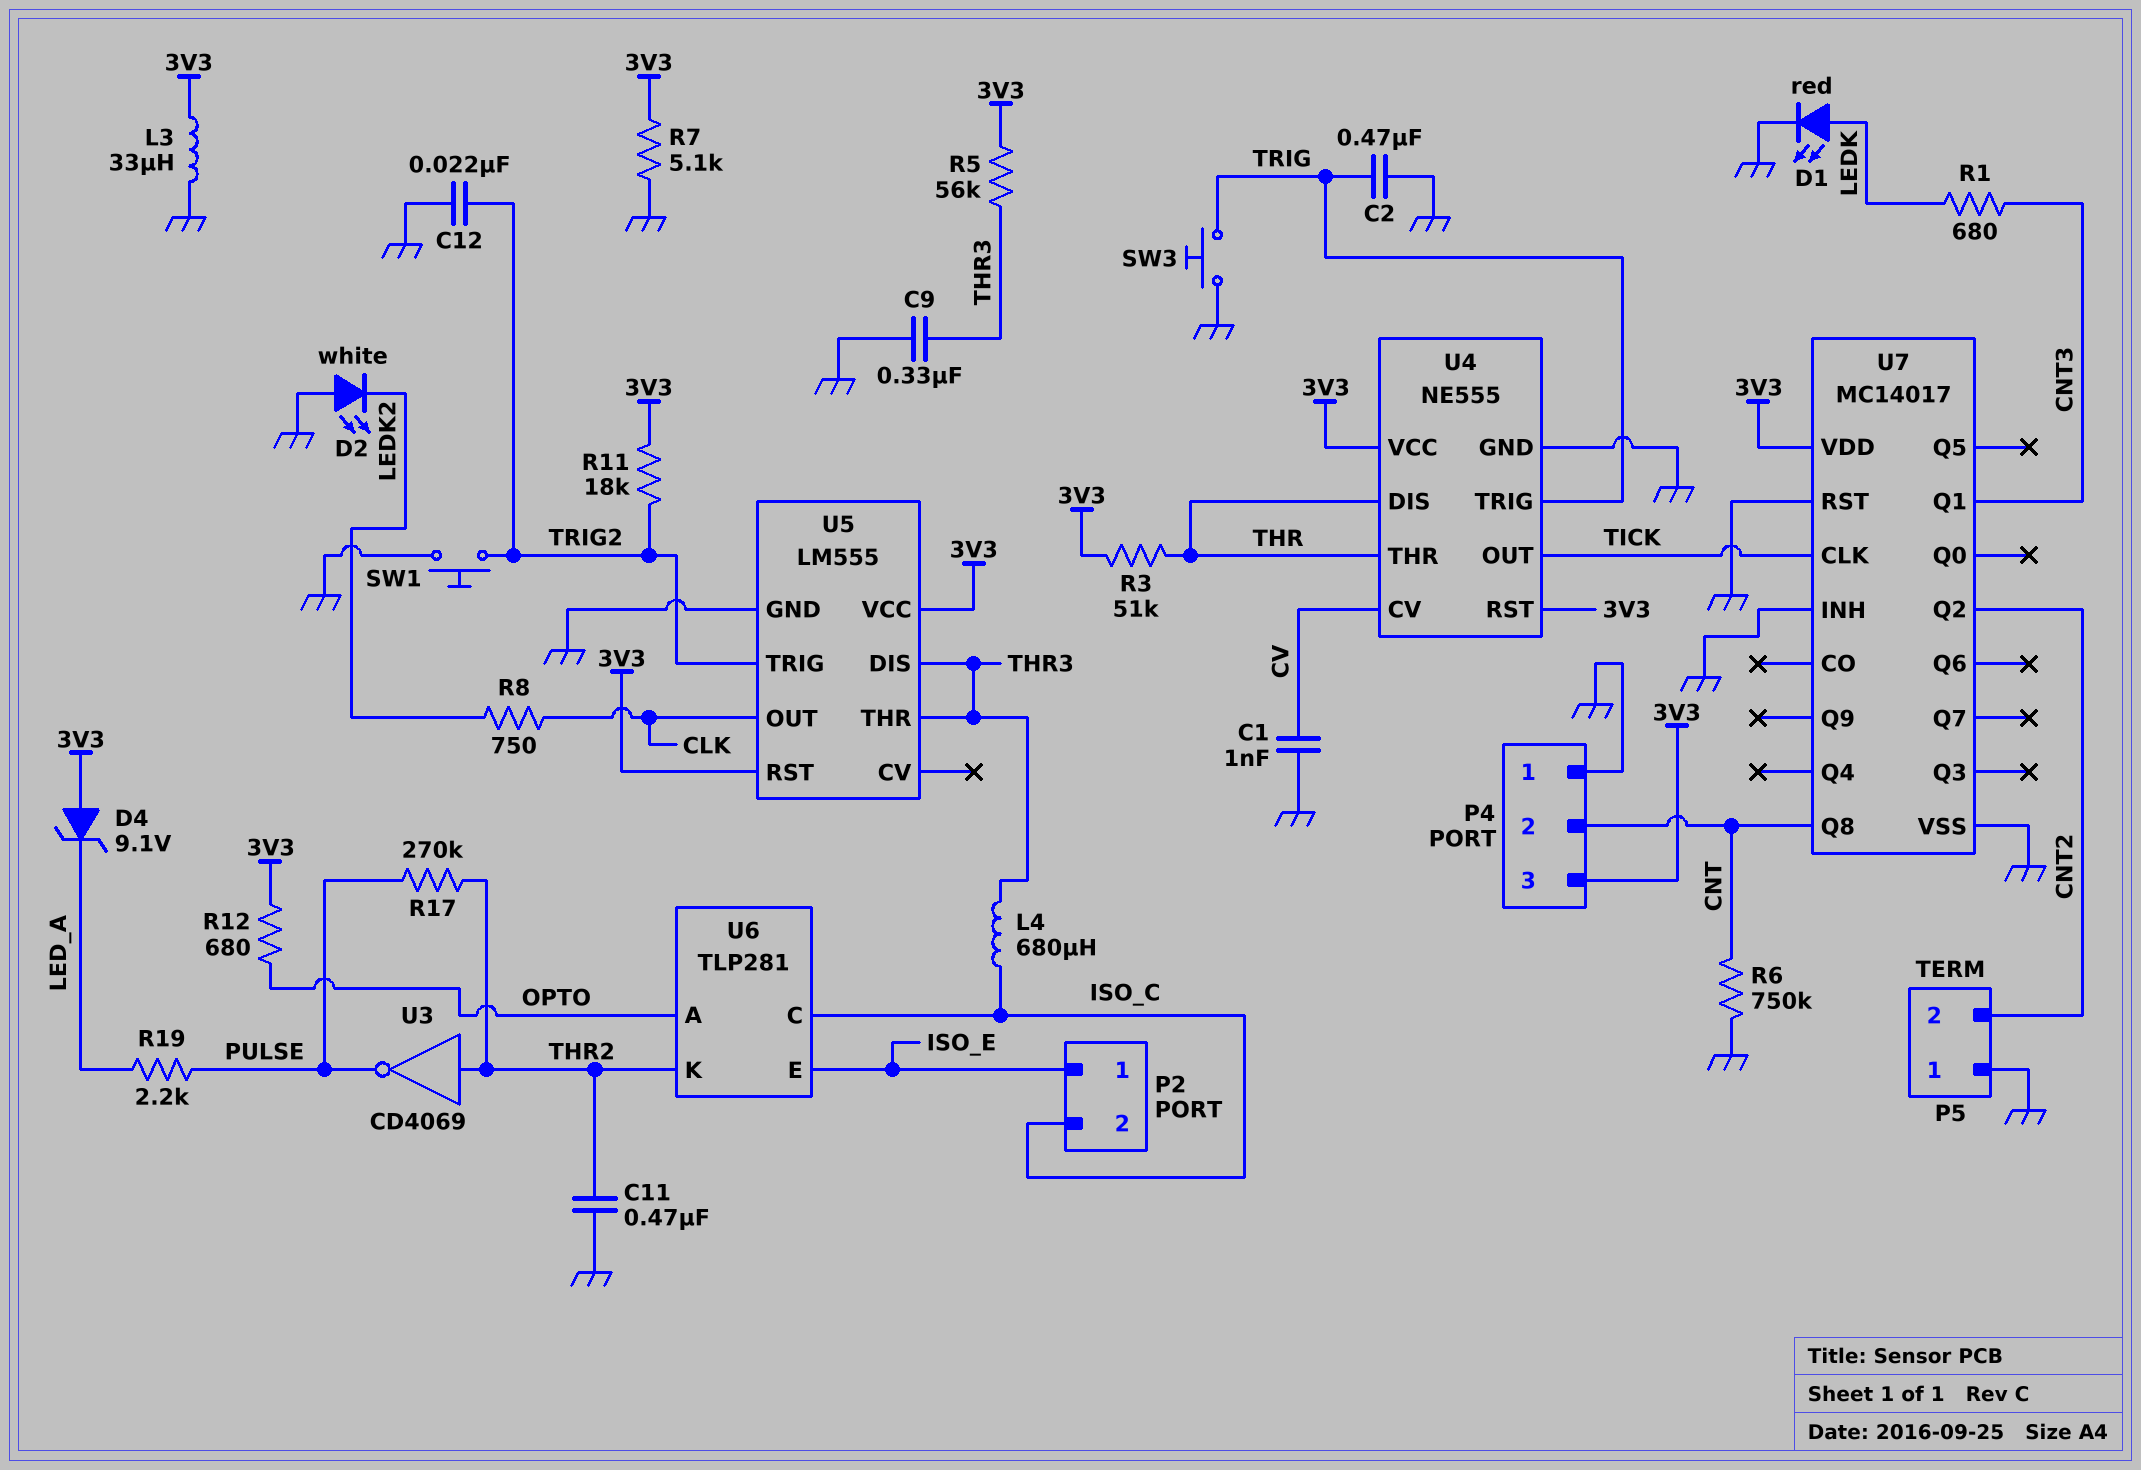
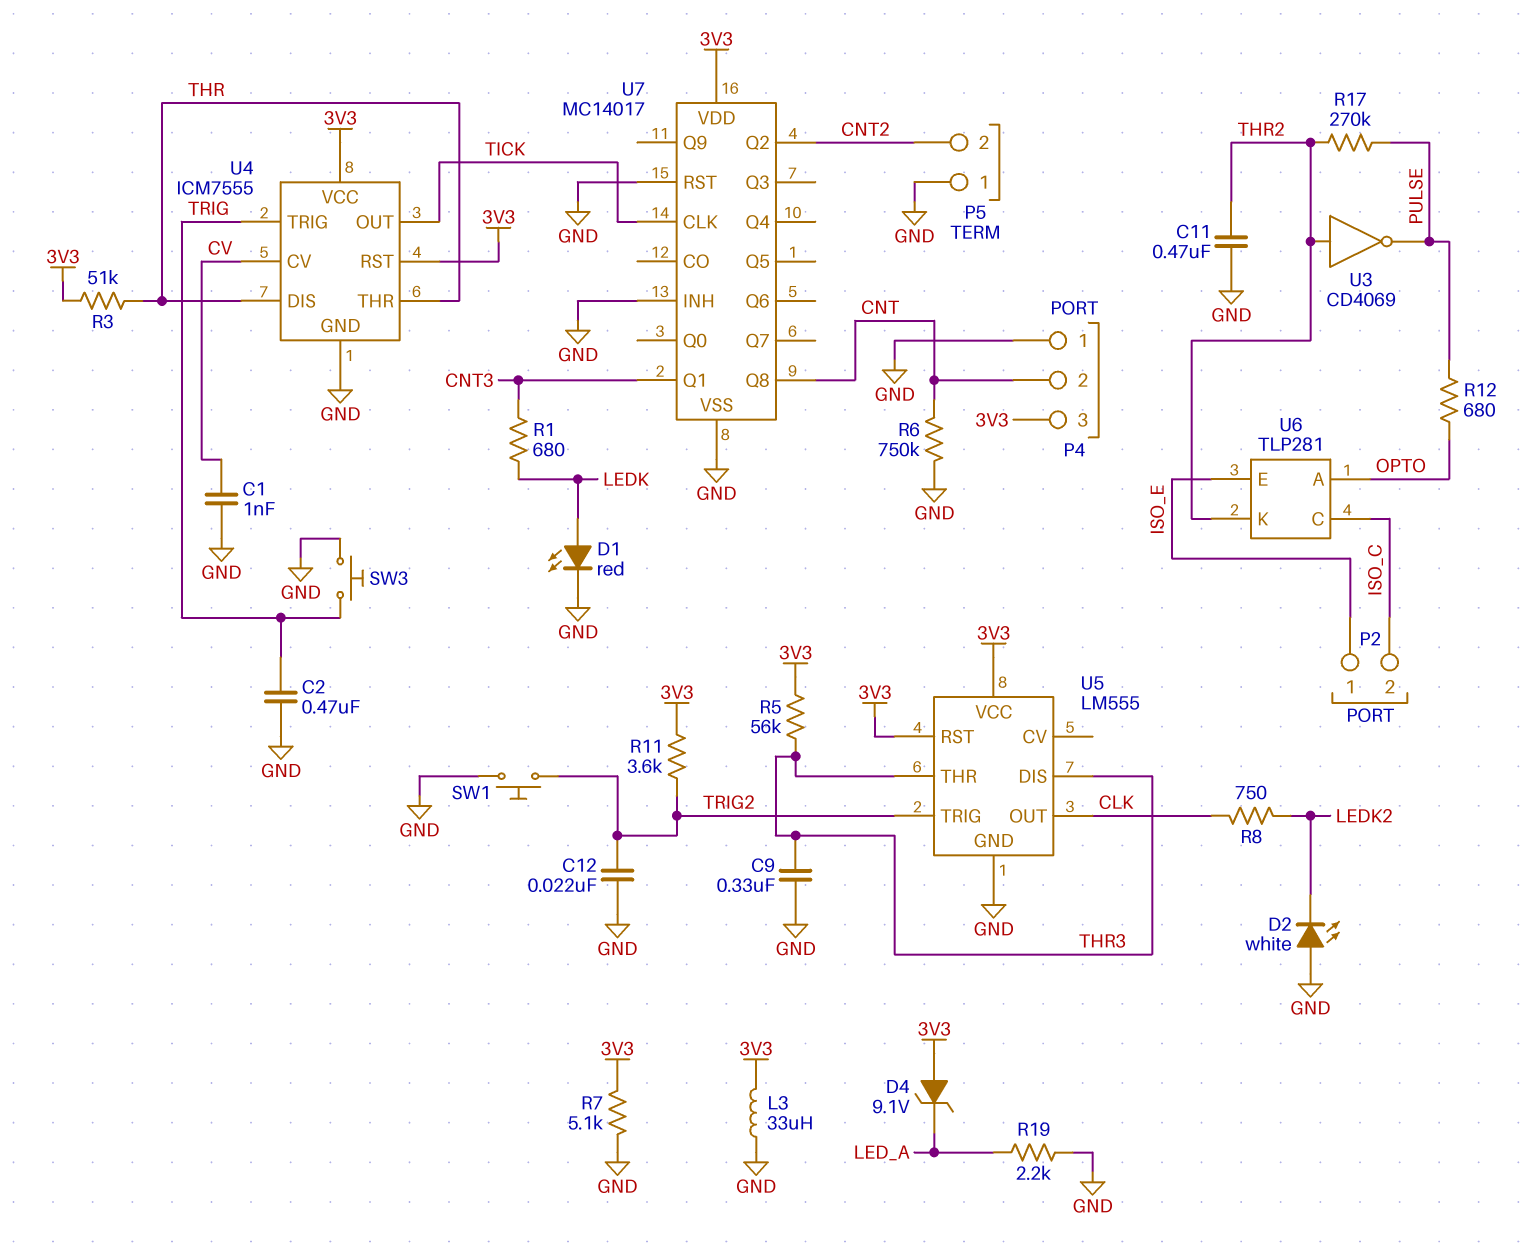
L4: 680uH (ISO_C, THR3) -> none
R11: 18k (3V3, TRIG2) -> 3.6k (3V3, TRIG2)
R12: 680 (3V3, OPTO) -> 680 (OPTO, PULSE)
R19: 2.2k (LED_A, PULSE) -> 2.2k (GND, LED_A)
U4: NE555 -> ICM7555

